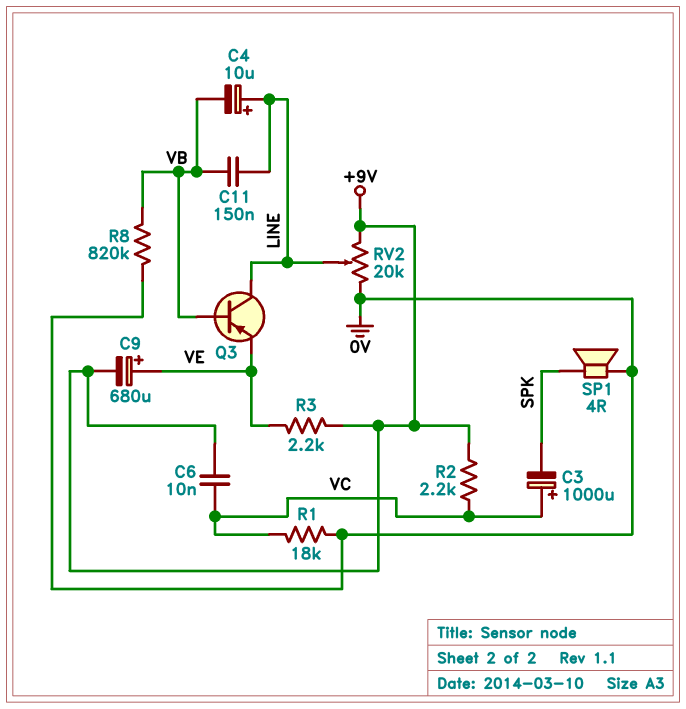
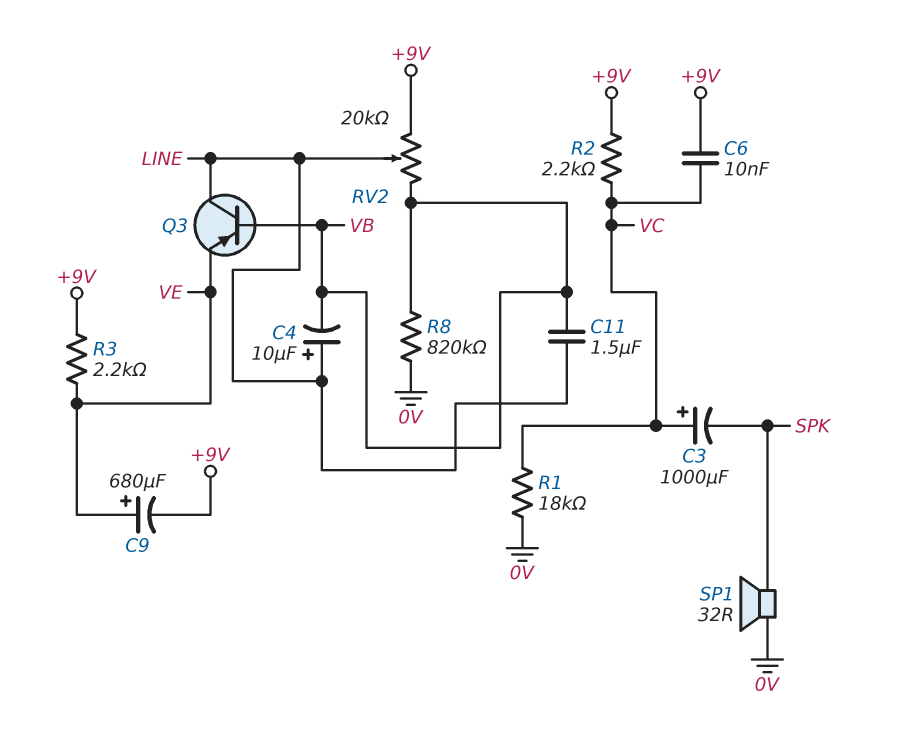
C11: 150nF (LINE, VB) -> 1.5uF (LINE, VB)
RV2: 20k (+9V, 0V, wiper LINE) -> 20k (+9V, VB, wiper LINE)
SP1: speaker 4R (0V, SPK) -> speaker 32R (0V, SPK)

